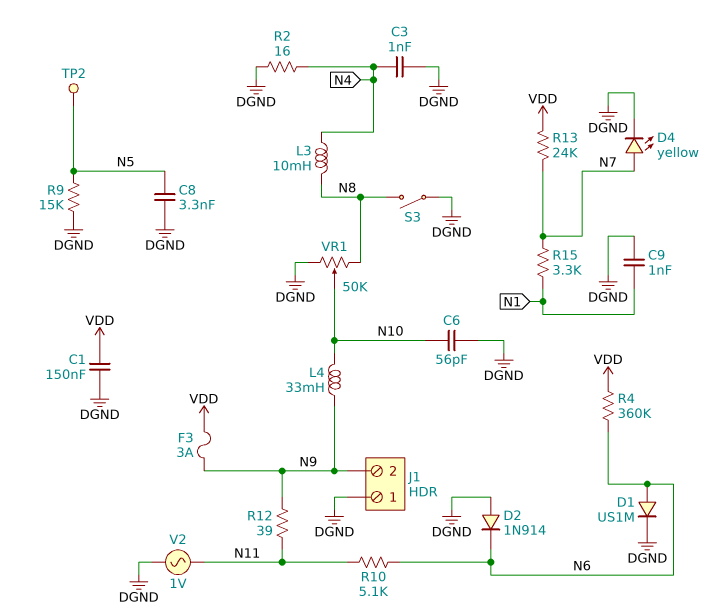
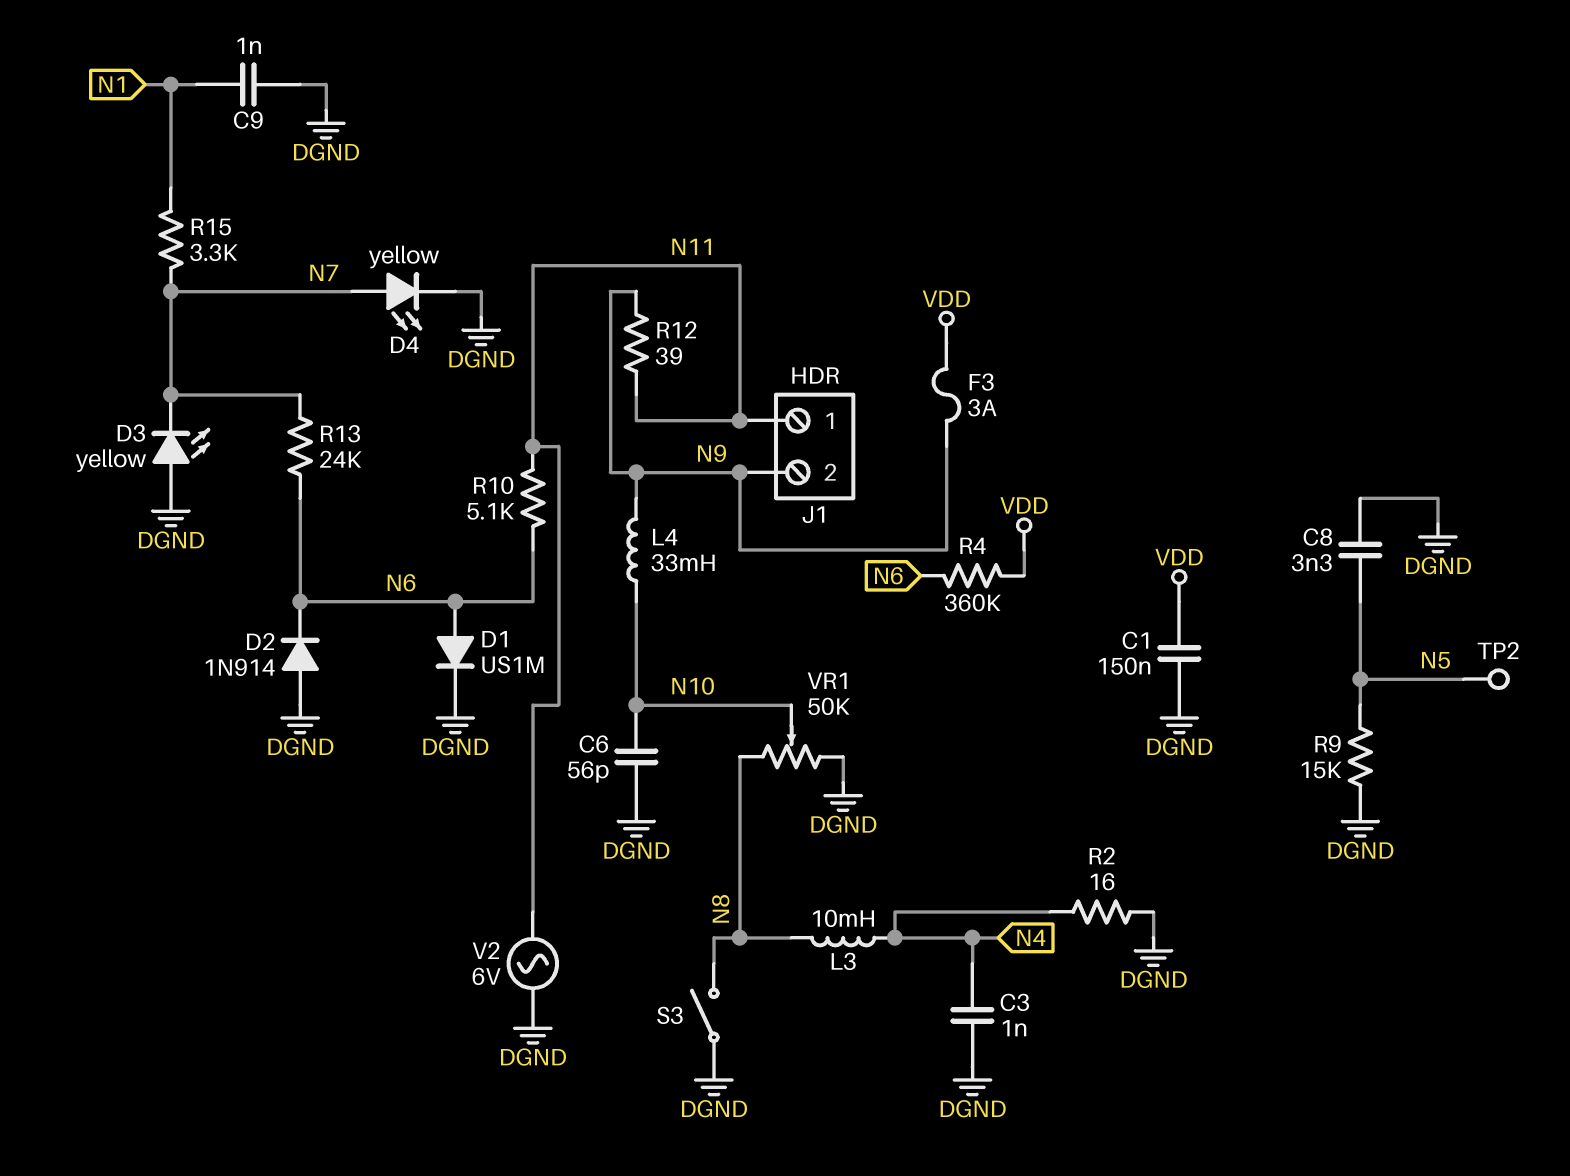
D3: none -> LED yellow (A DGND, K N7)
J1 pin 1: DGND -> N11
R13: 24k (N7, VDD) -> 24k (N6, N7)
V2: AC 1V (DGND, N11) -> AC 6V (DGND, N11)

